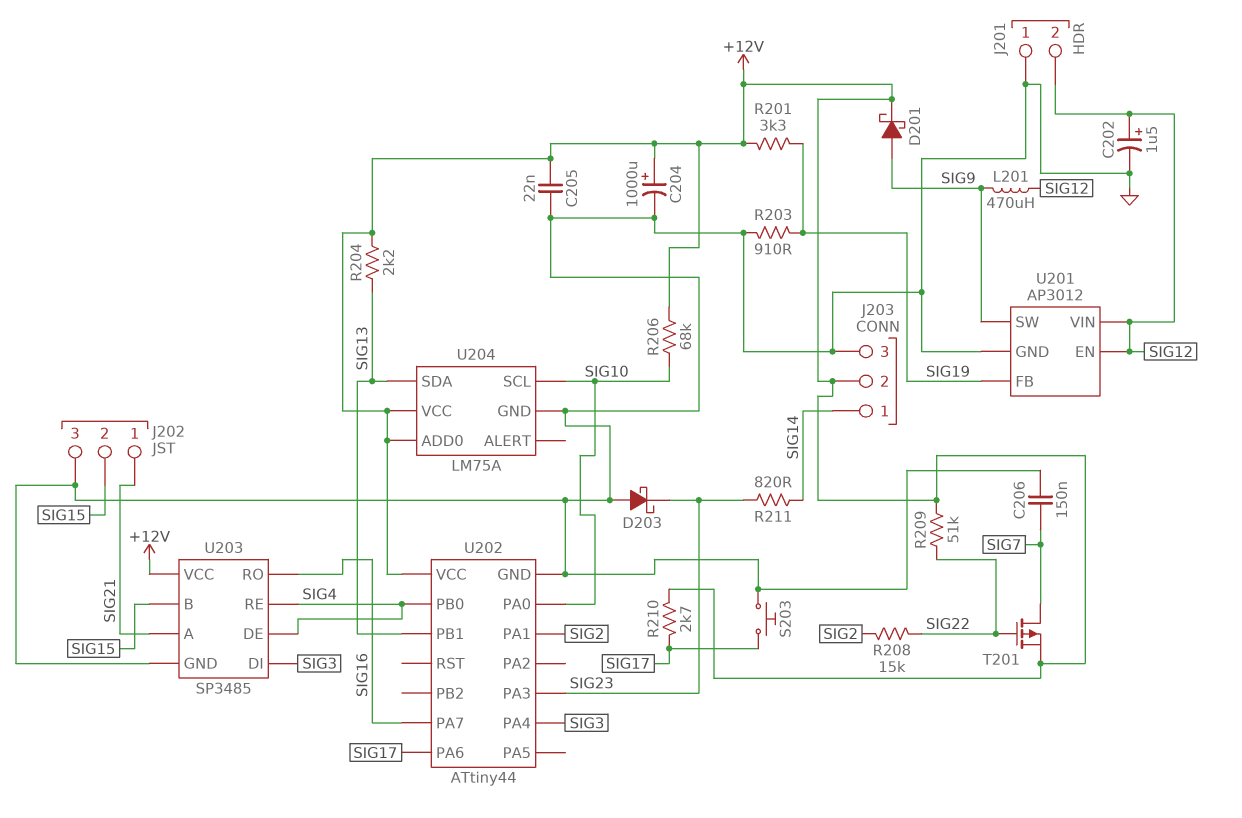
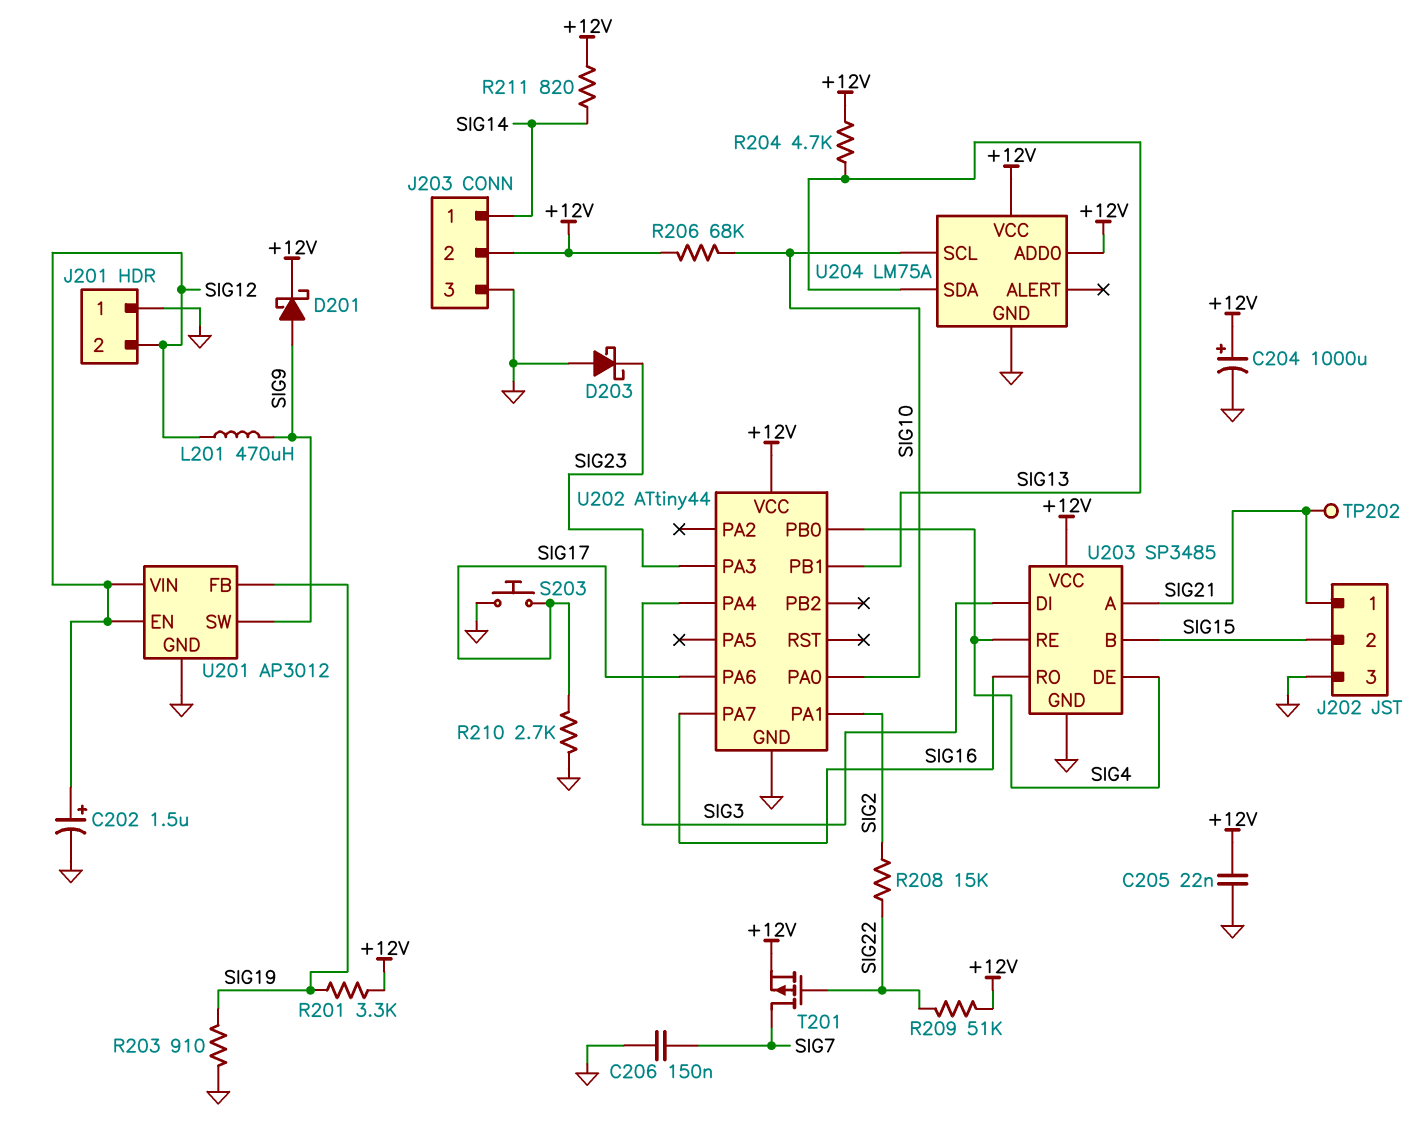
R204: 2.2k (+12V, SIG13) -> 4.7k (+12V, SIG13)
R210: 2.7k (+12V, SIG17) -> 2.7k (GND, SIG17)
R211: 820 (SIG14, SIG23) -> 820 (+12V, SIG14)
TP202: none -> test point (SIG21)

